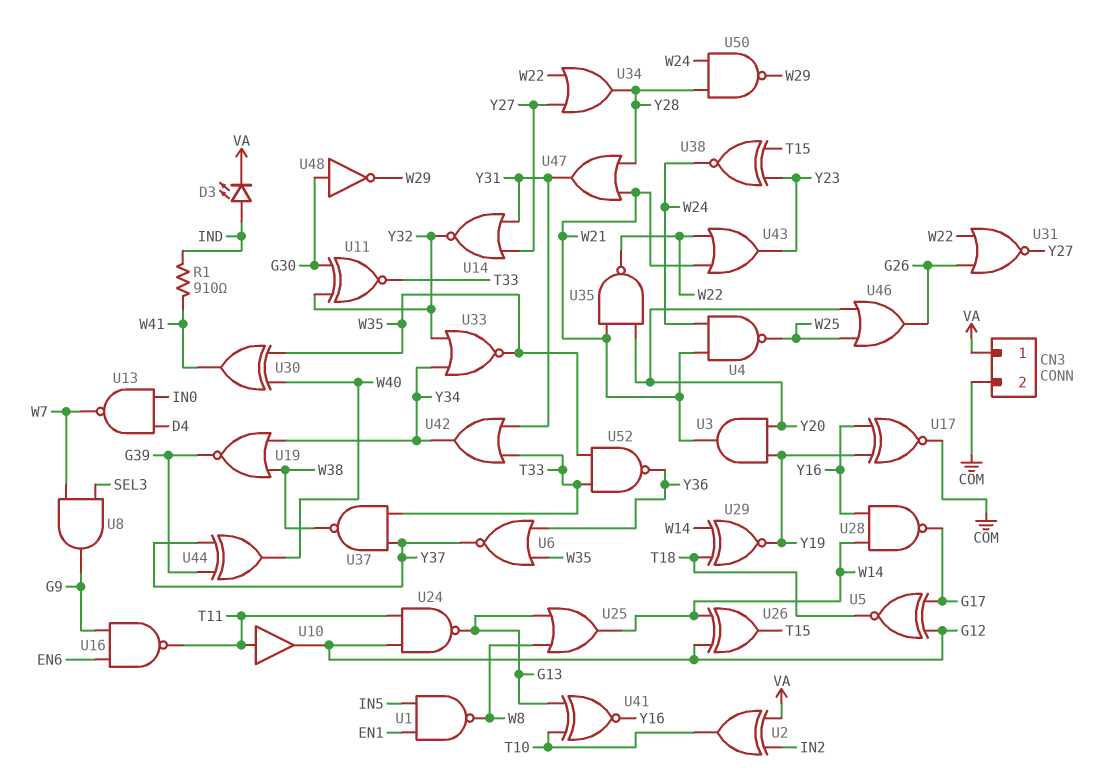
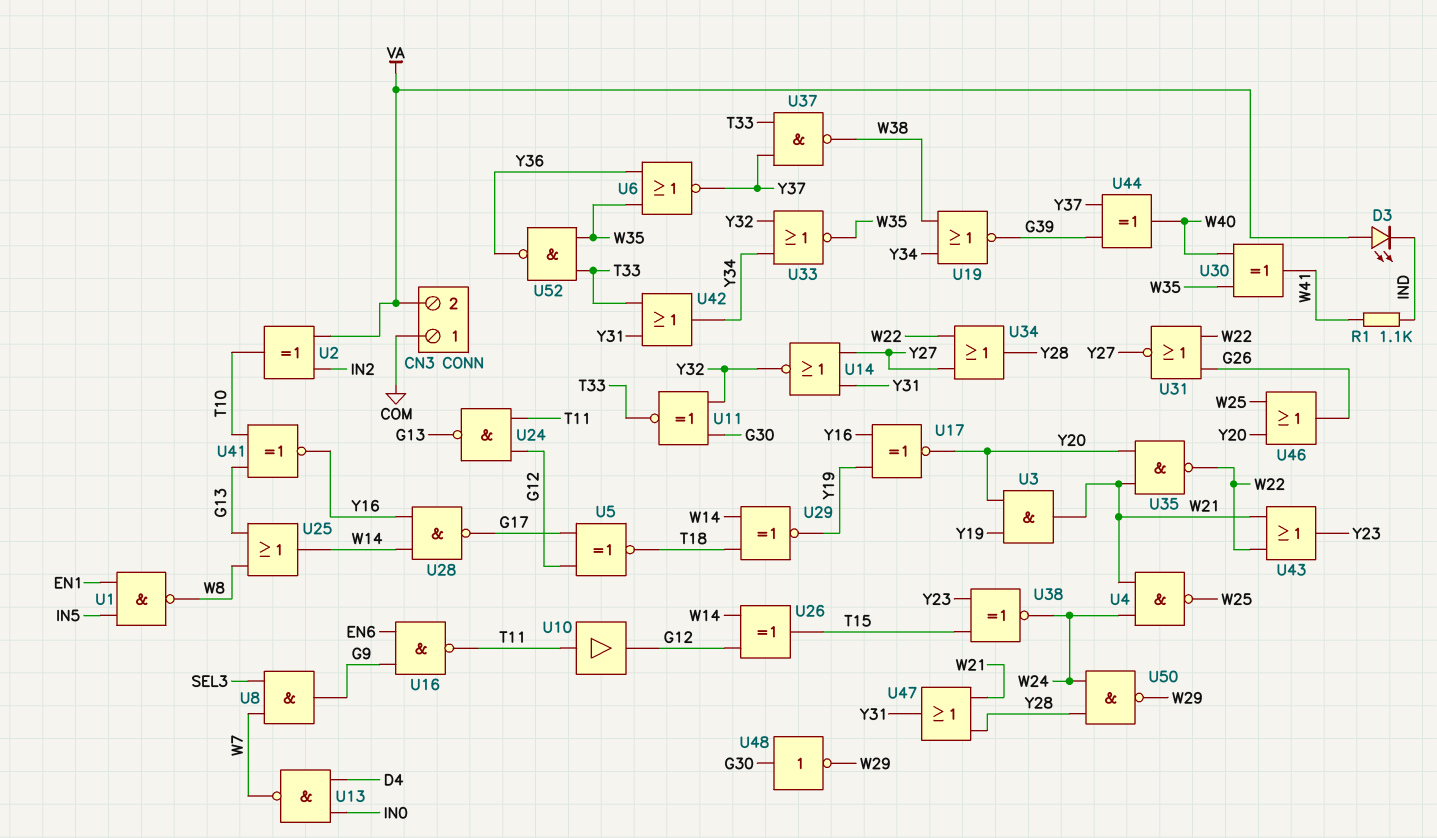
CN3 pin 1: VA -> COM
CN3 pin 2: COM -> VA
D3: LED (A IND, K VA) -> LED (A VA, K IND)
R1: 910 (IND, W41) -> 1.1k (IND, W41)
U17: XNOR (in Y16, in Y19, out COM) -> XNOR (in Y16, in Y19, out Y20)

